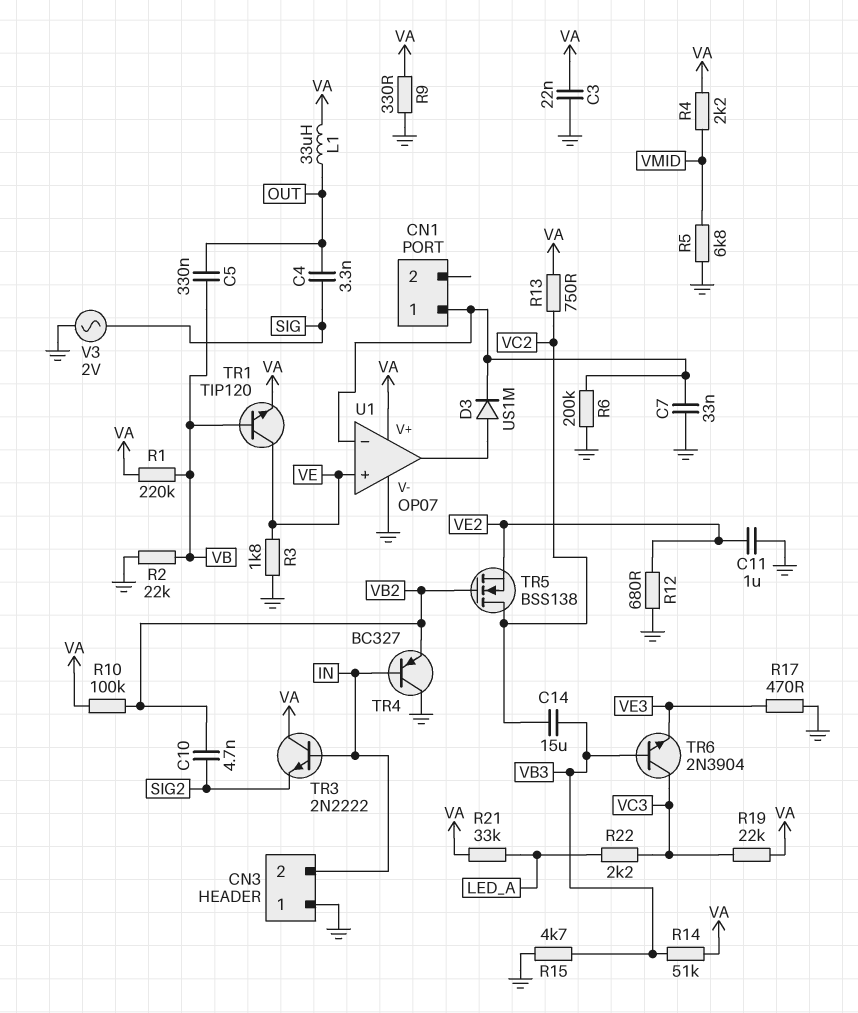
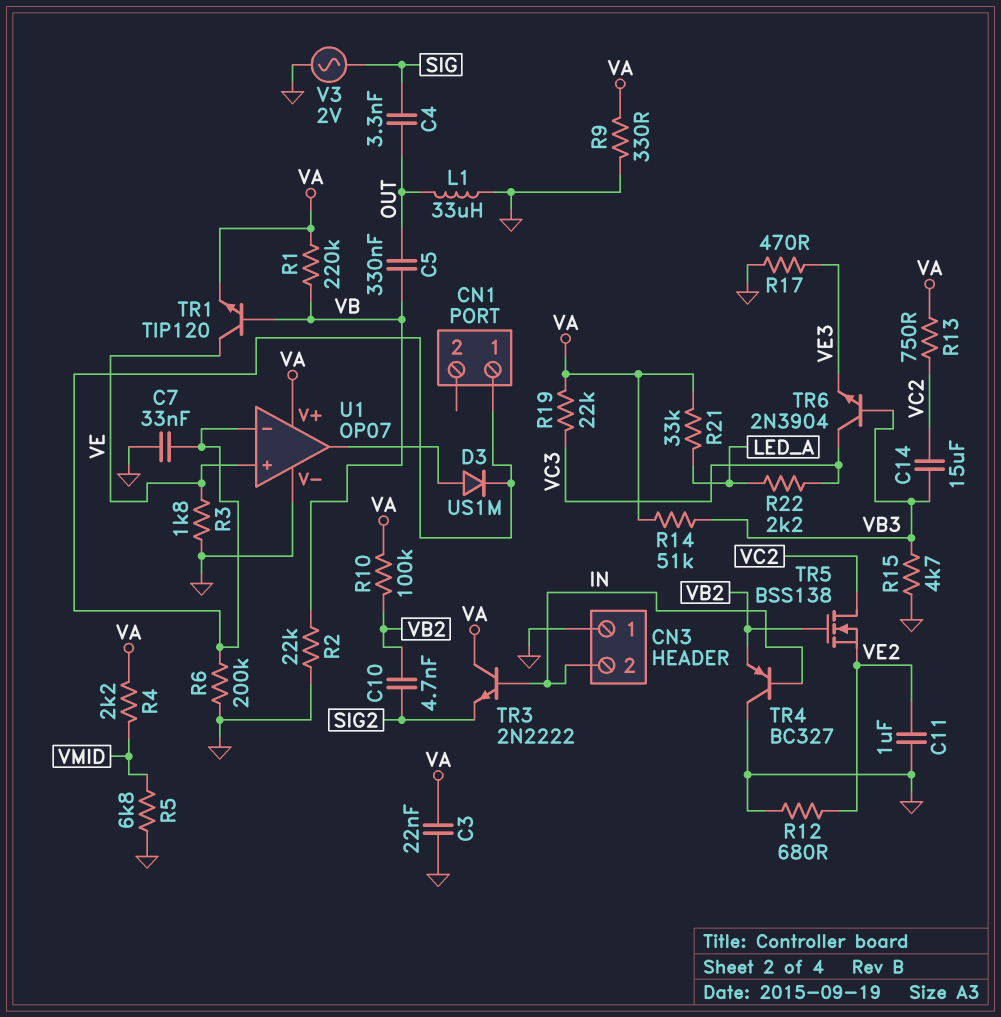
L1: 33uH (OUT, VA) -> 33uH (GND, OUT)

